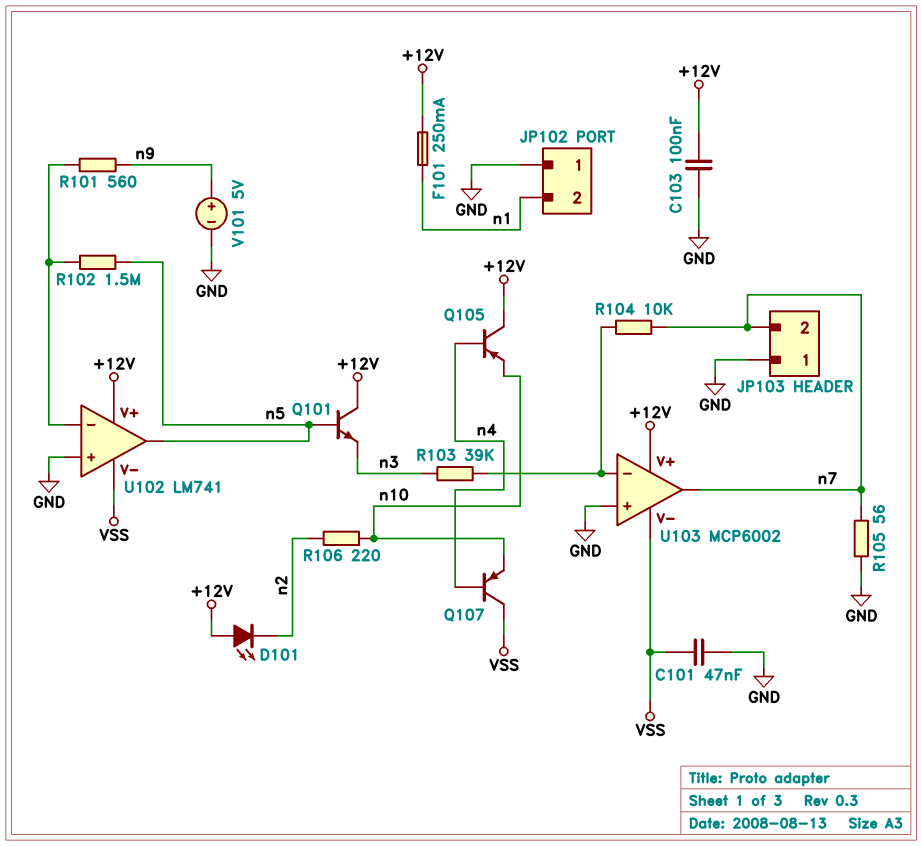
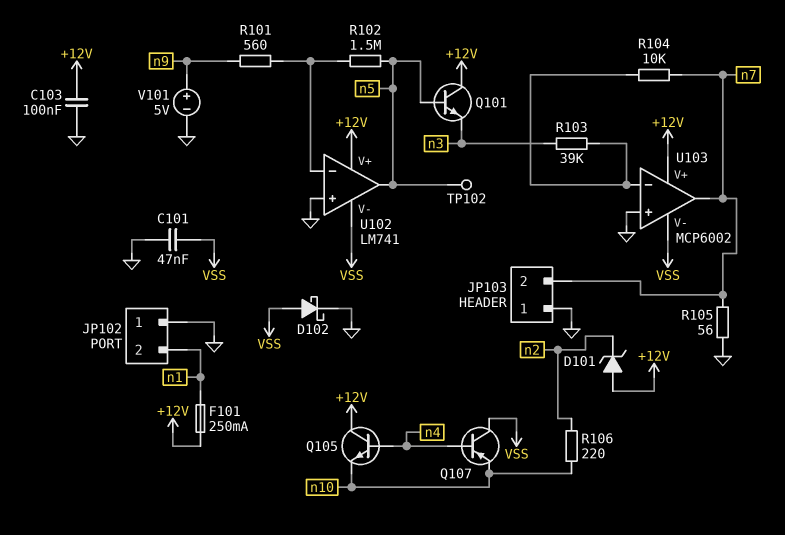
D101: LED (A +12V, K n2) -> zener (A +12V, K n2)
D102: none -> schottky (A VSS, K GND)
Q105: PNP (B n4, C +12V, E n10) -> NPN (B n4, C +12V, E n10)
TP102: none -> test point (n5)

